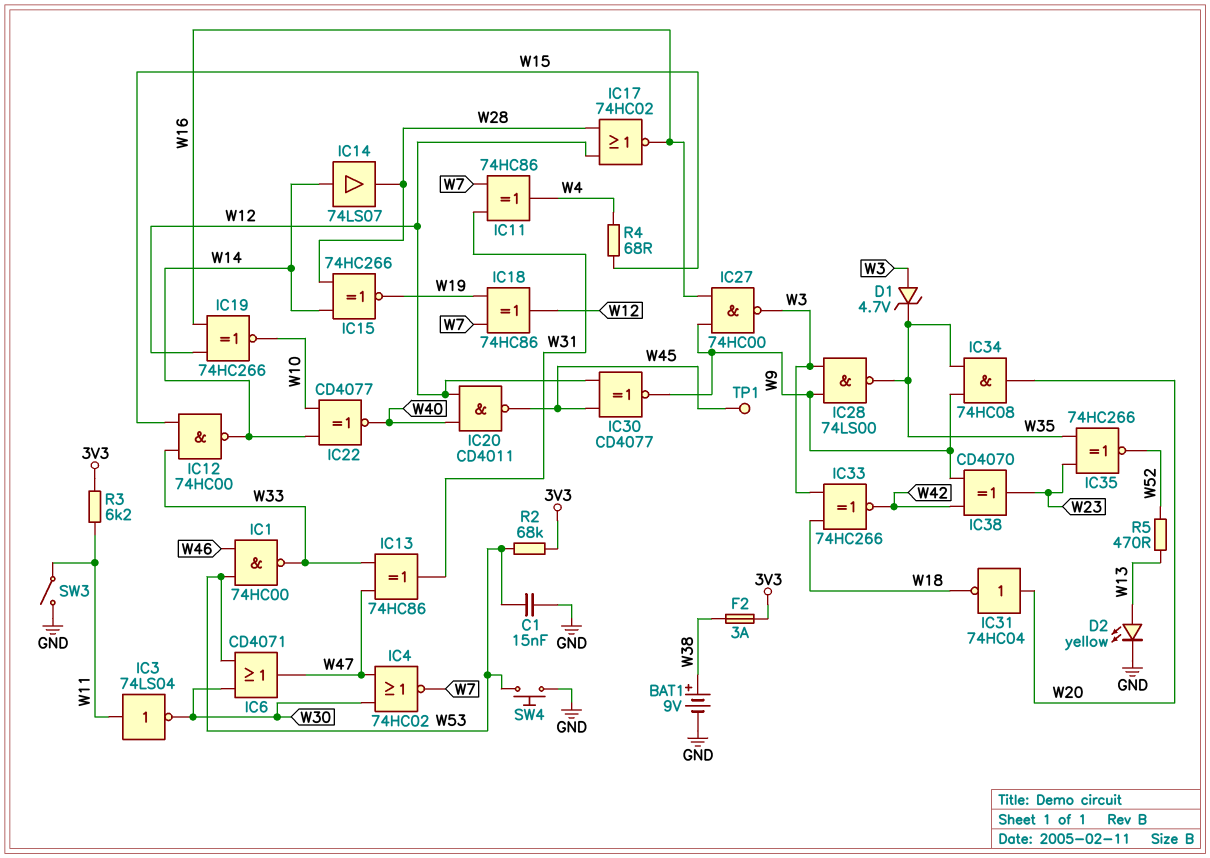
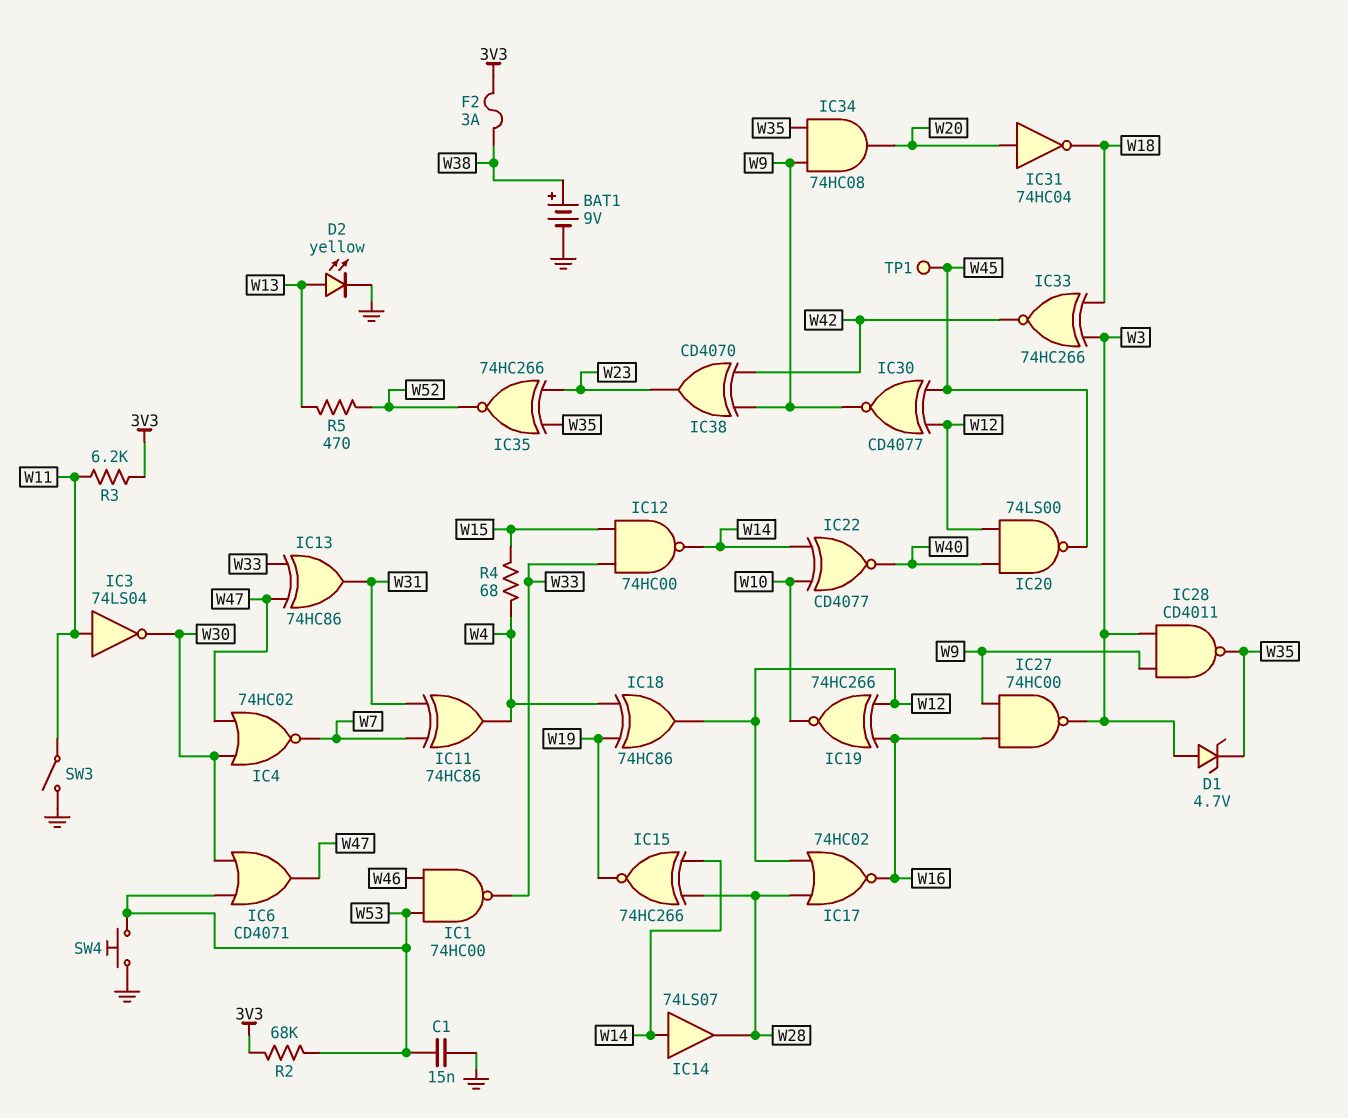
IC18: XOR 74HC86 (in W7, in W19, out W12) -> XOR 74HC86 (in W4, in W19, out W12)
IC20: NAND CD4011 (in W12, in W40, out W45) -> NAND 74LS00 (in W12, in W40, out W45)
IC28: NAND 74LS00 (in W3, in W9, out W35) -> NAND CD4011 (in W3, in W9, out W35)

